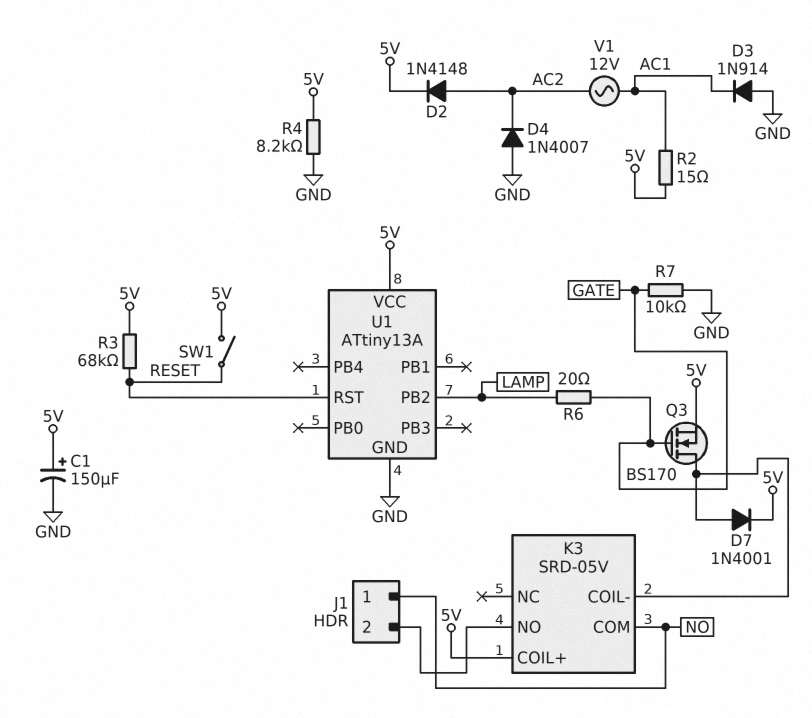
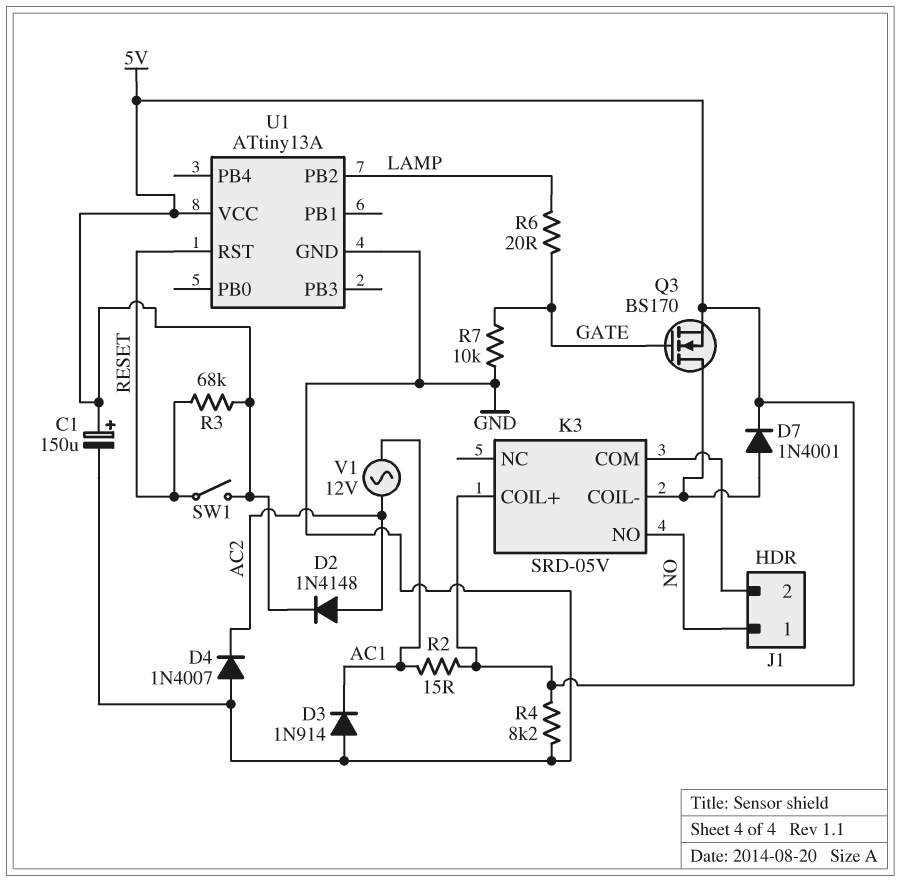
K3 pin COM: NO -> J1/2
K3 pin NO: J1/2 -> NO

